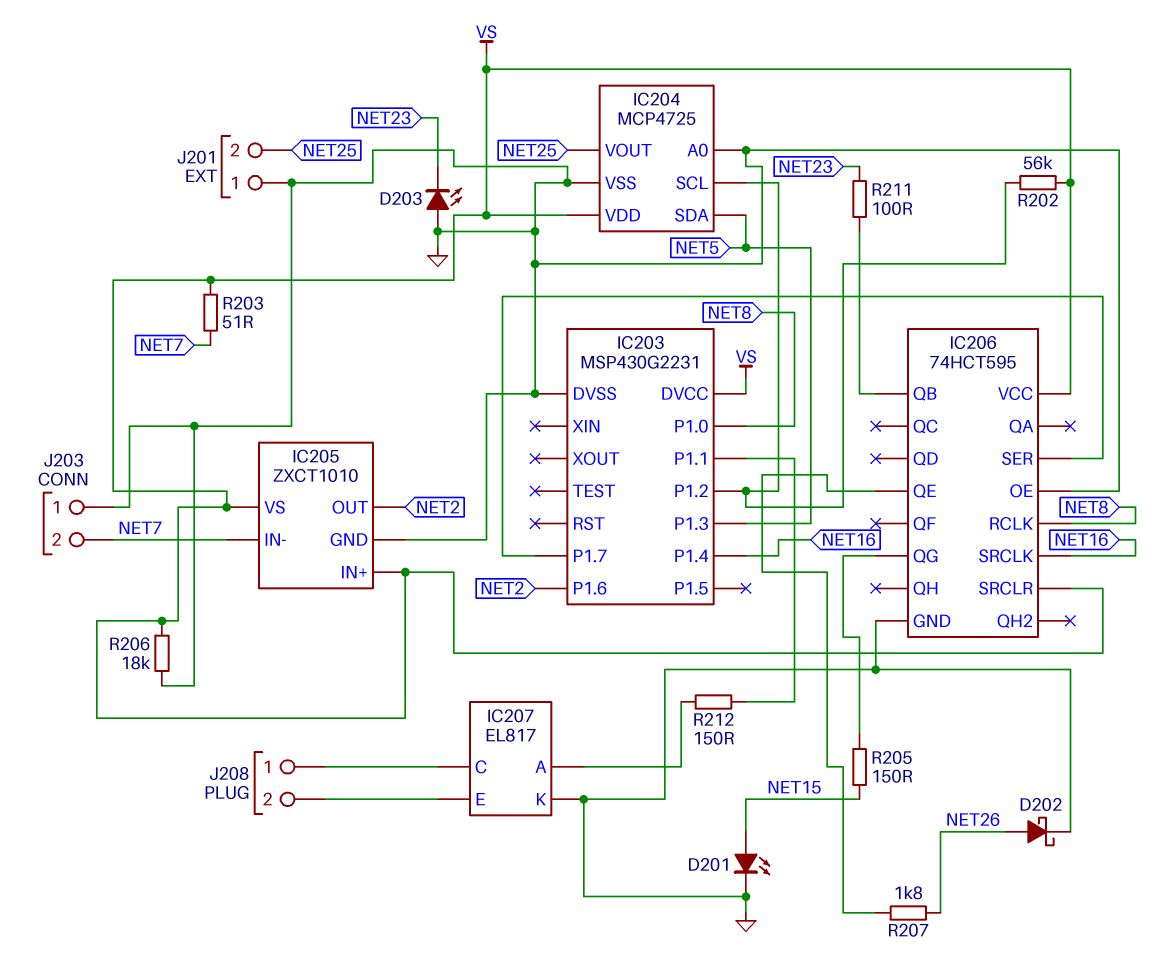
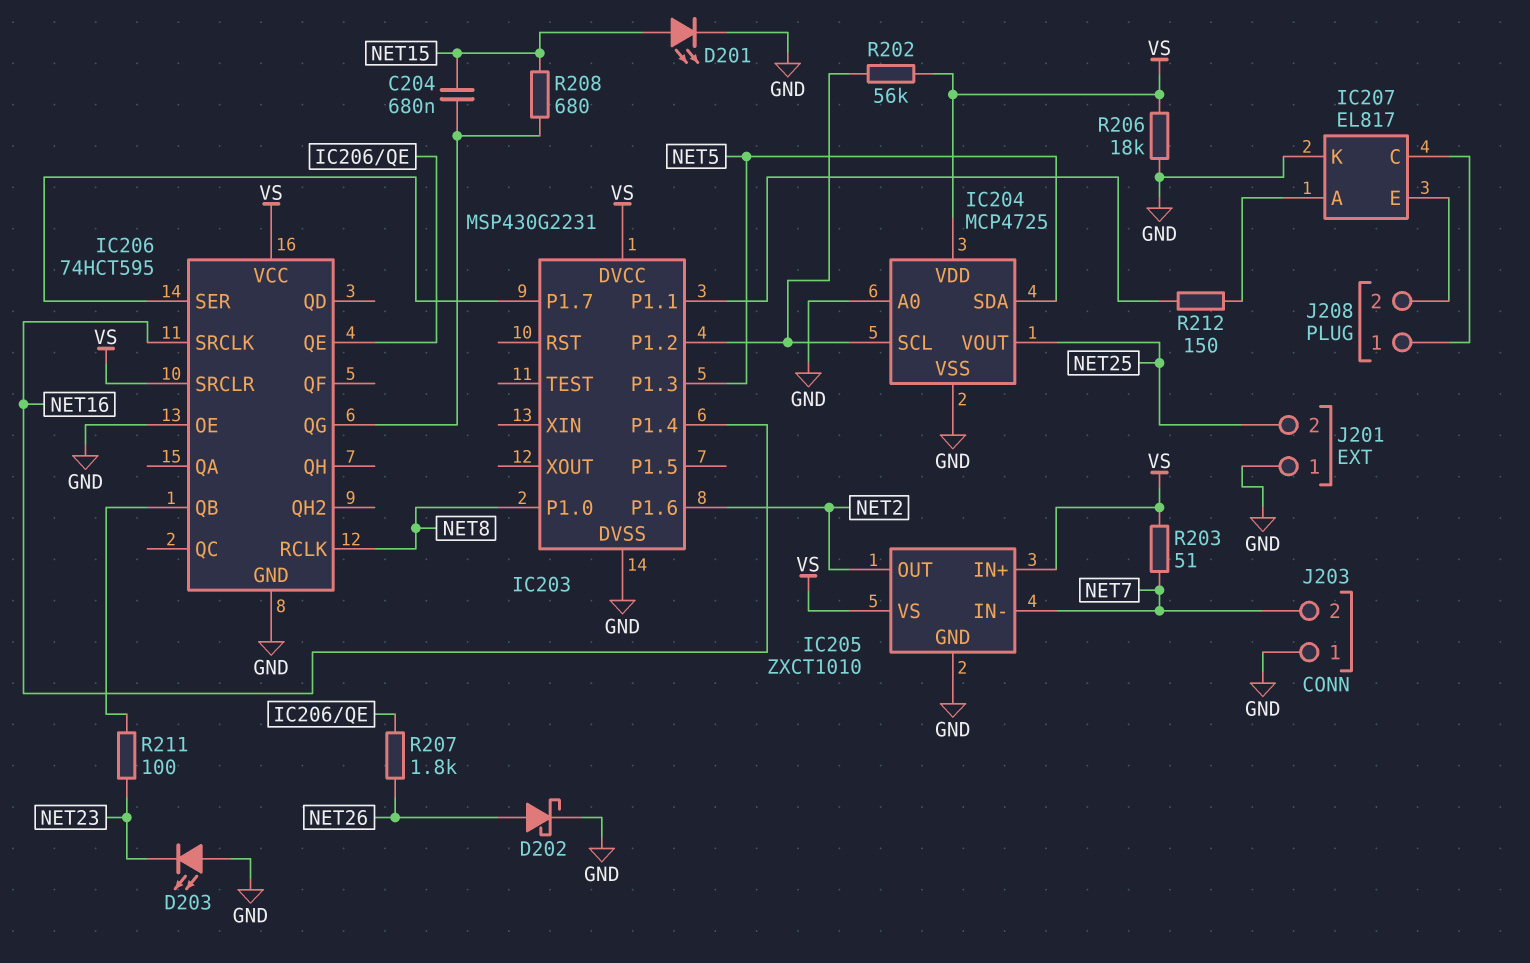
C204: none -> 680nF (IC206/QG, NET15)
R205: 150 (IC206/QG, NET15) -> none
R208: none -> 680 (IC206/QG, NET15)

